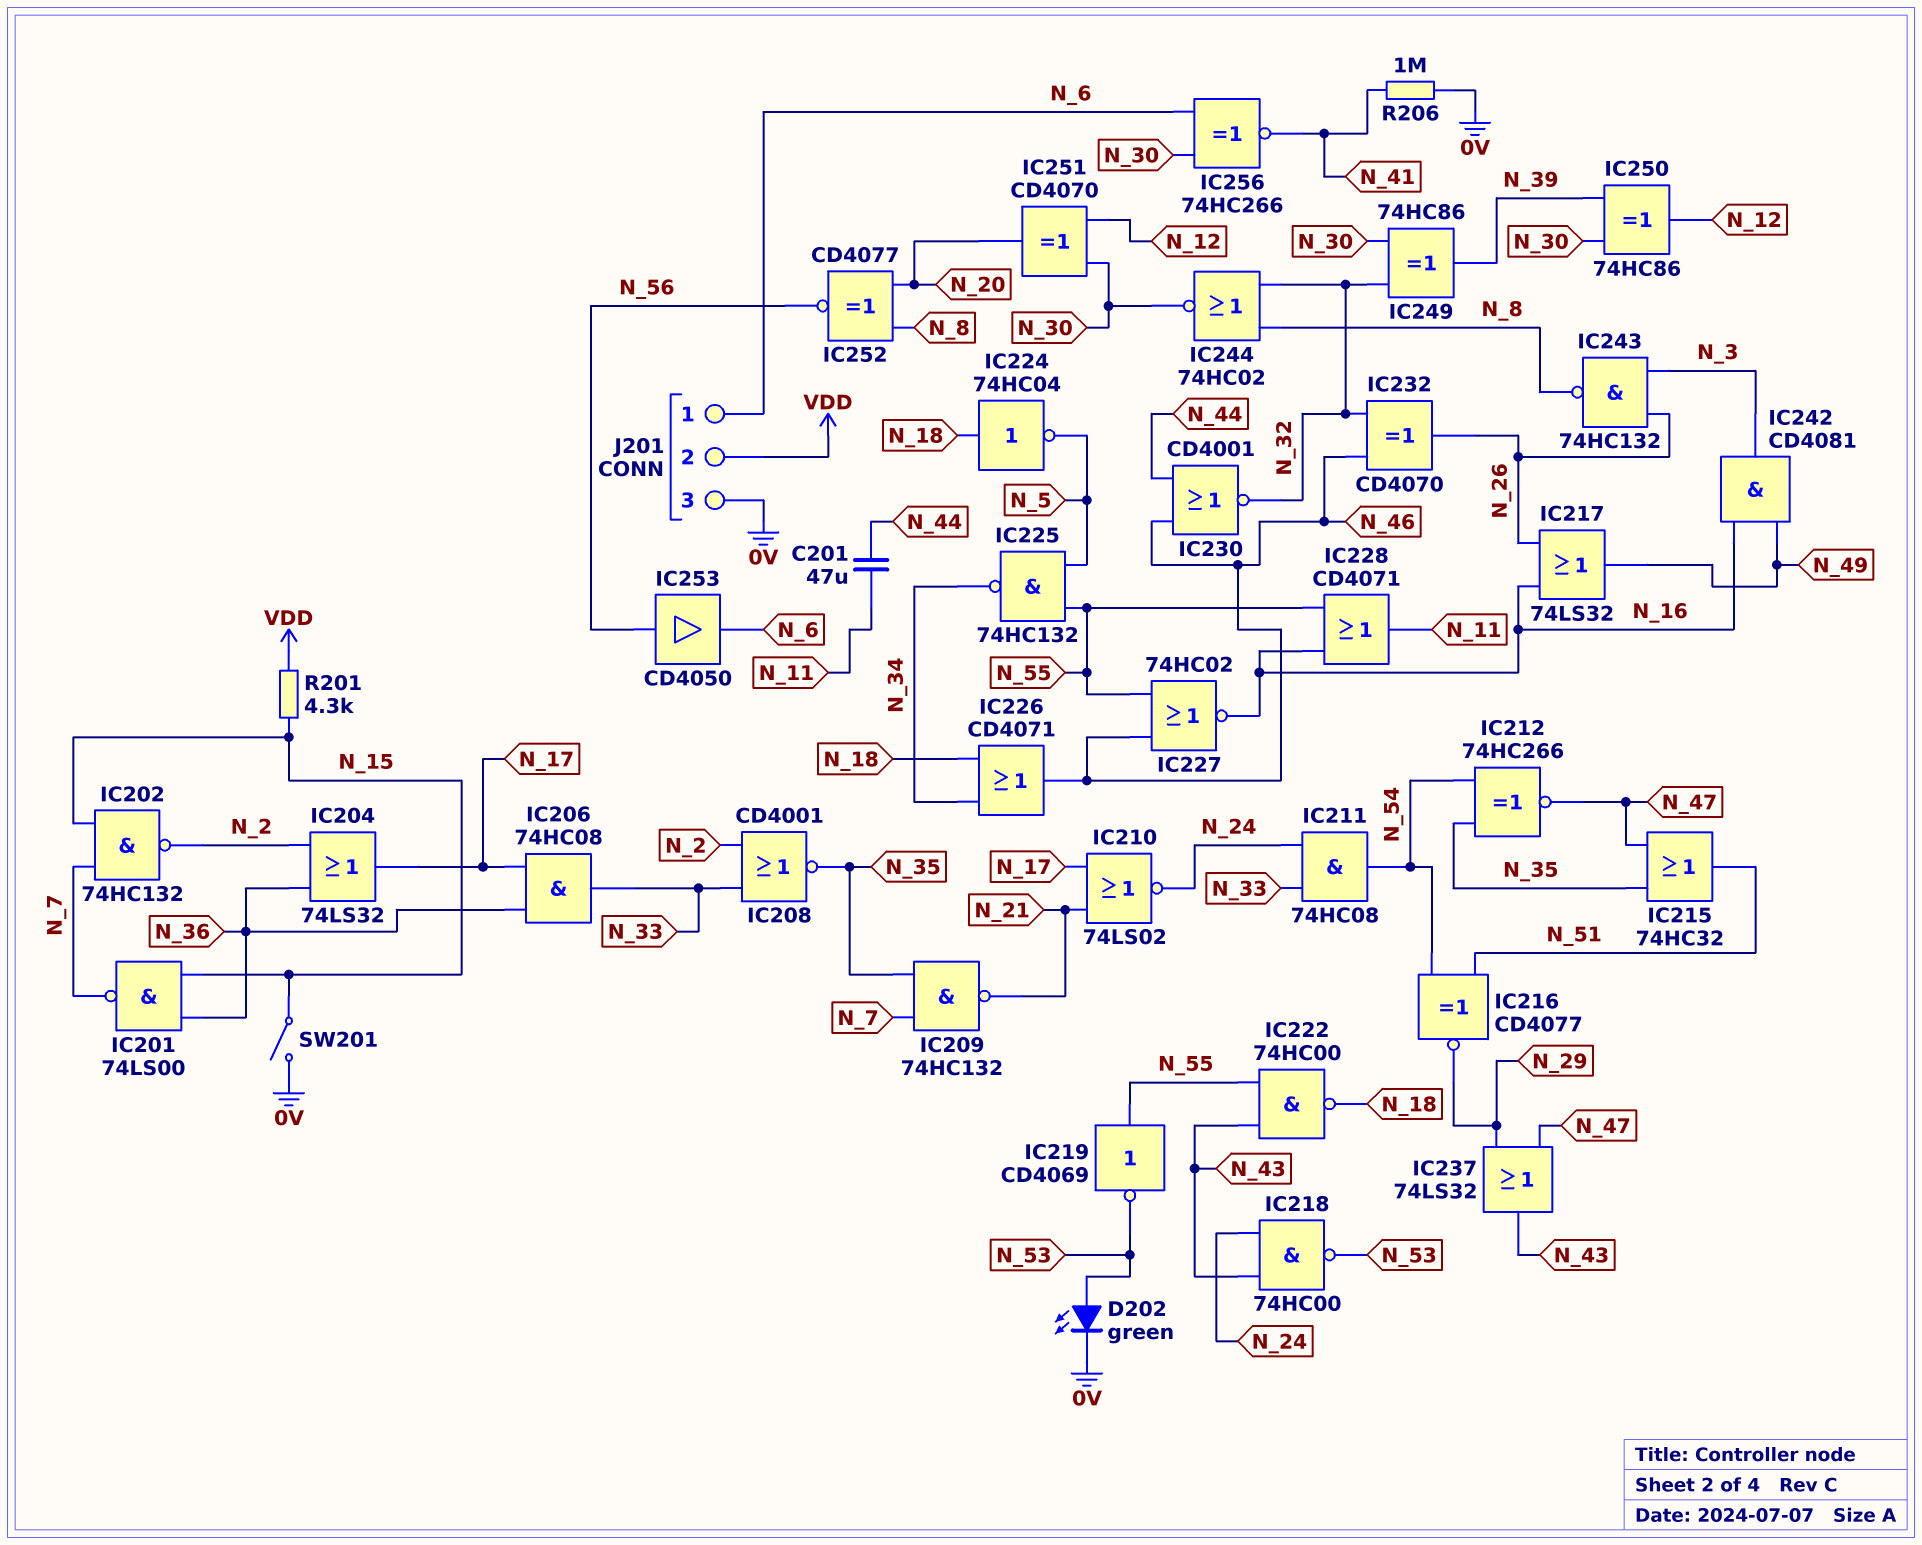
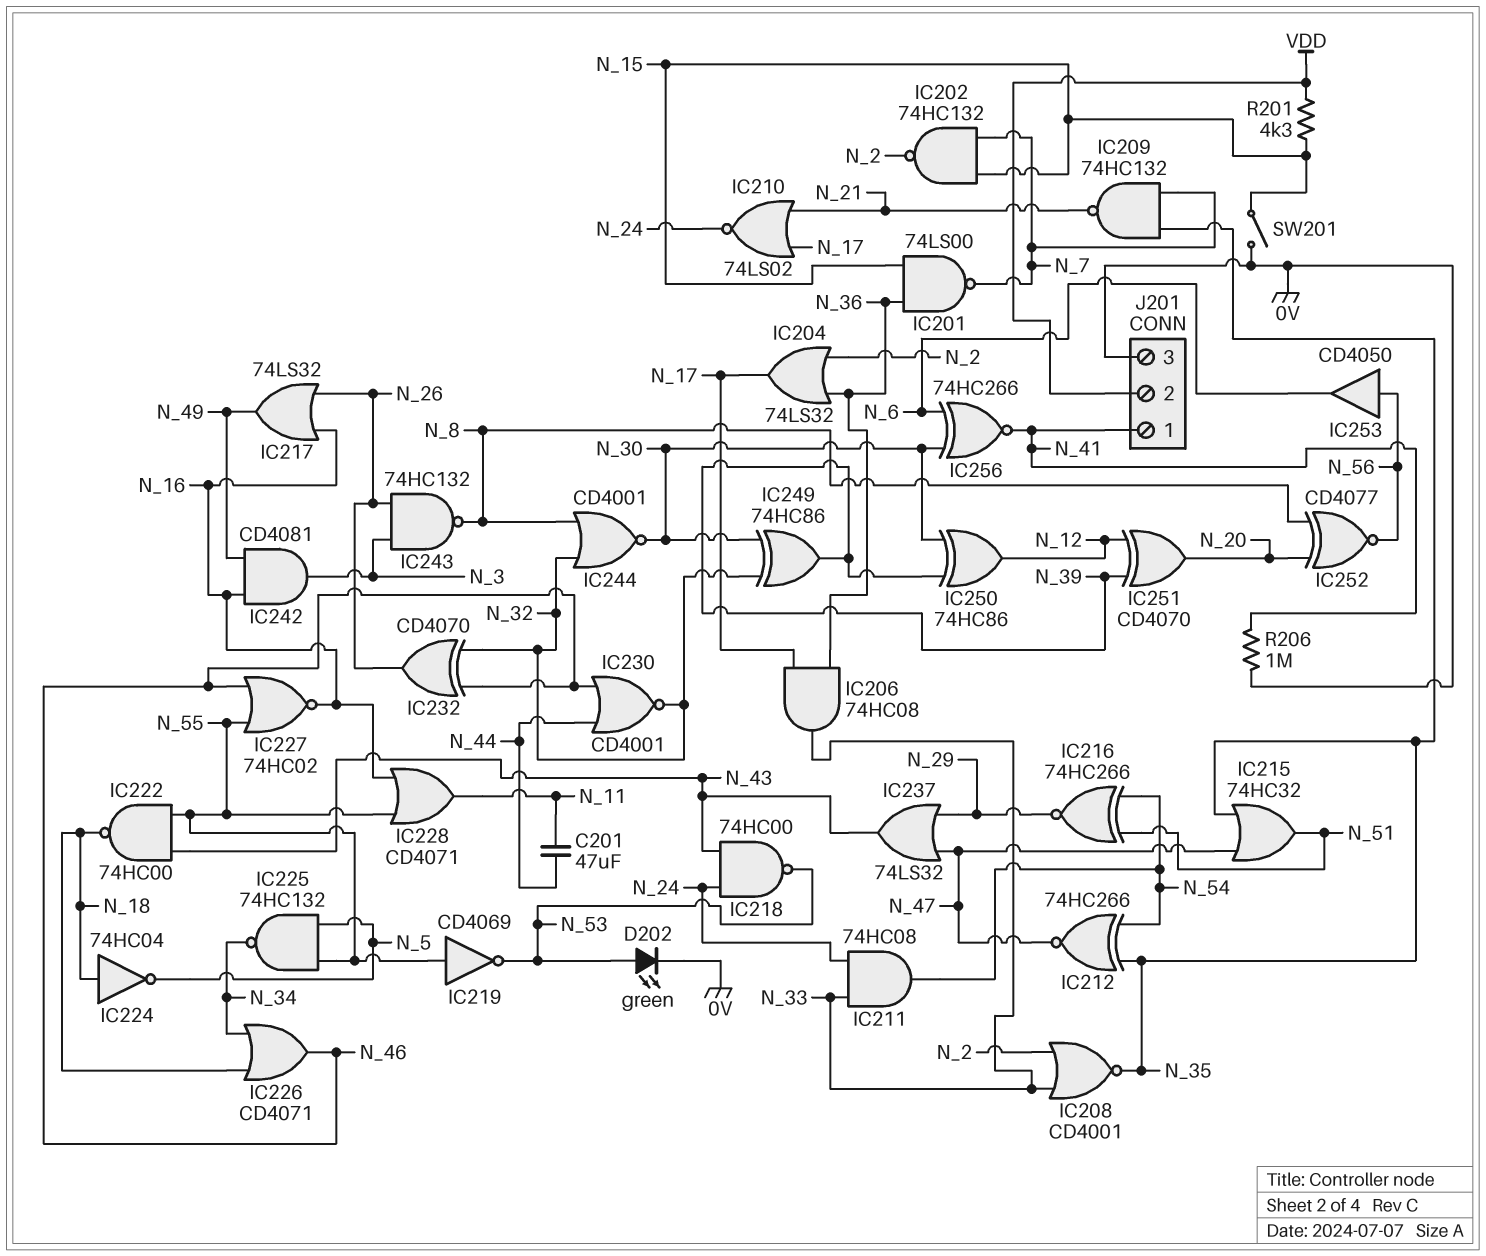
IC216: XNOR CD4077 (in N_51, in N_54, out N_29) -> XNOR 74HC266 (in N_51, in N_54, out N_29)
IC244: NOR 74HC02 (in N_8, in N_32, out N_30) -> NOR CD4001 (in N_8, in N_32, out N_30)
IC251: XOR CD4070 (in N_12, in N_30, out N_20) -> XOR CD4070 (in N_12, in N_39, out N_20)
J201 pin 1: N_6 -> N_41

